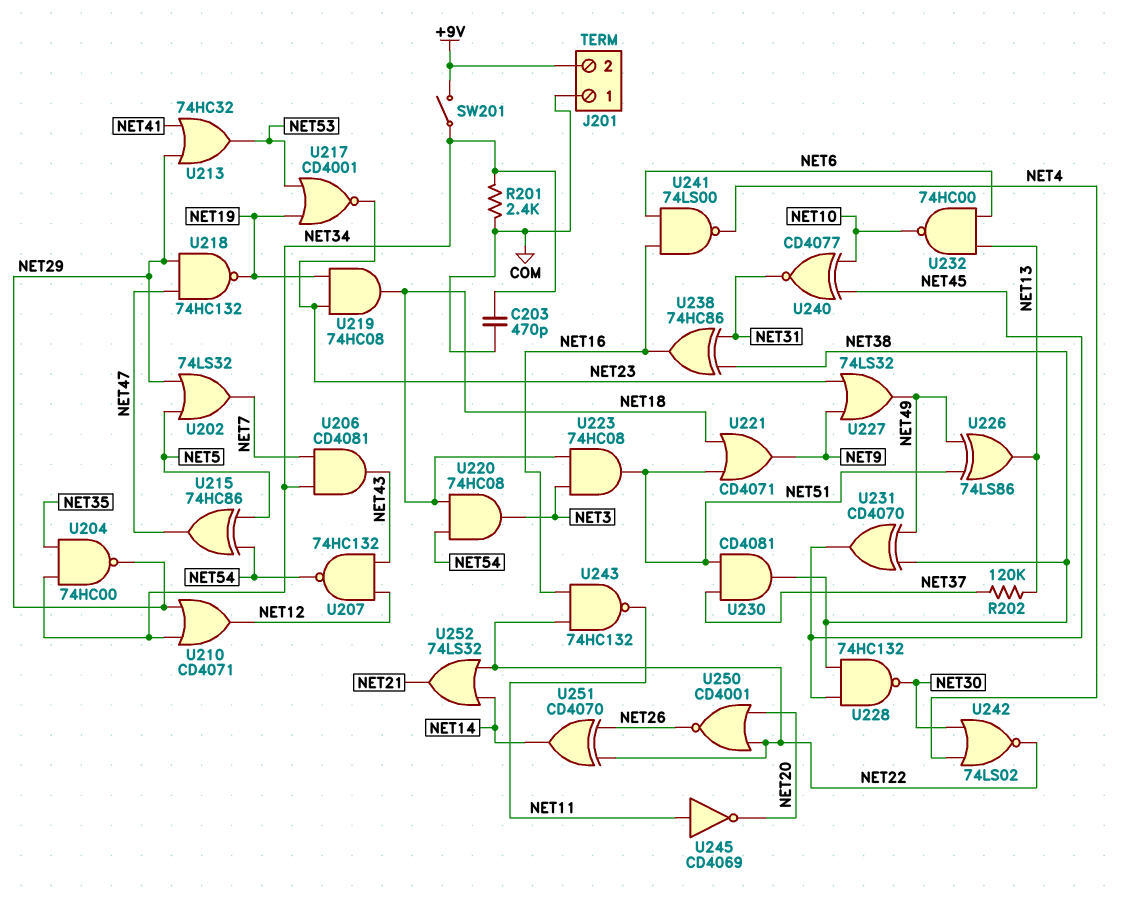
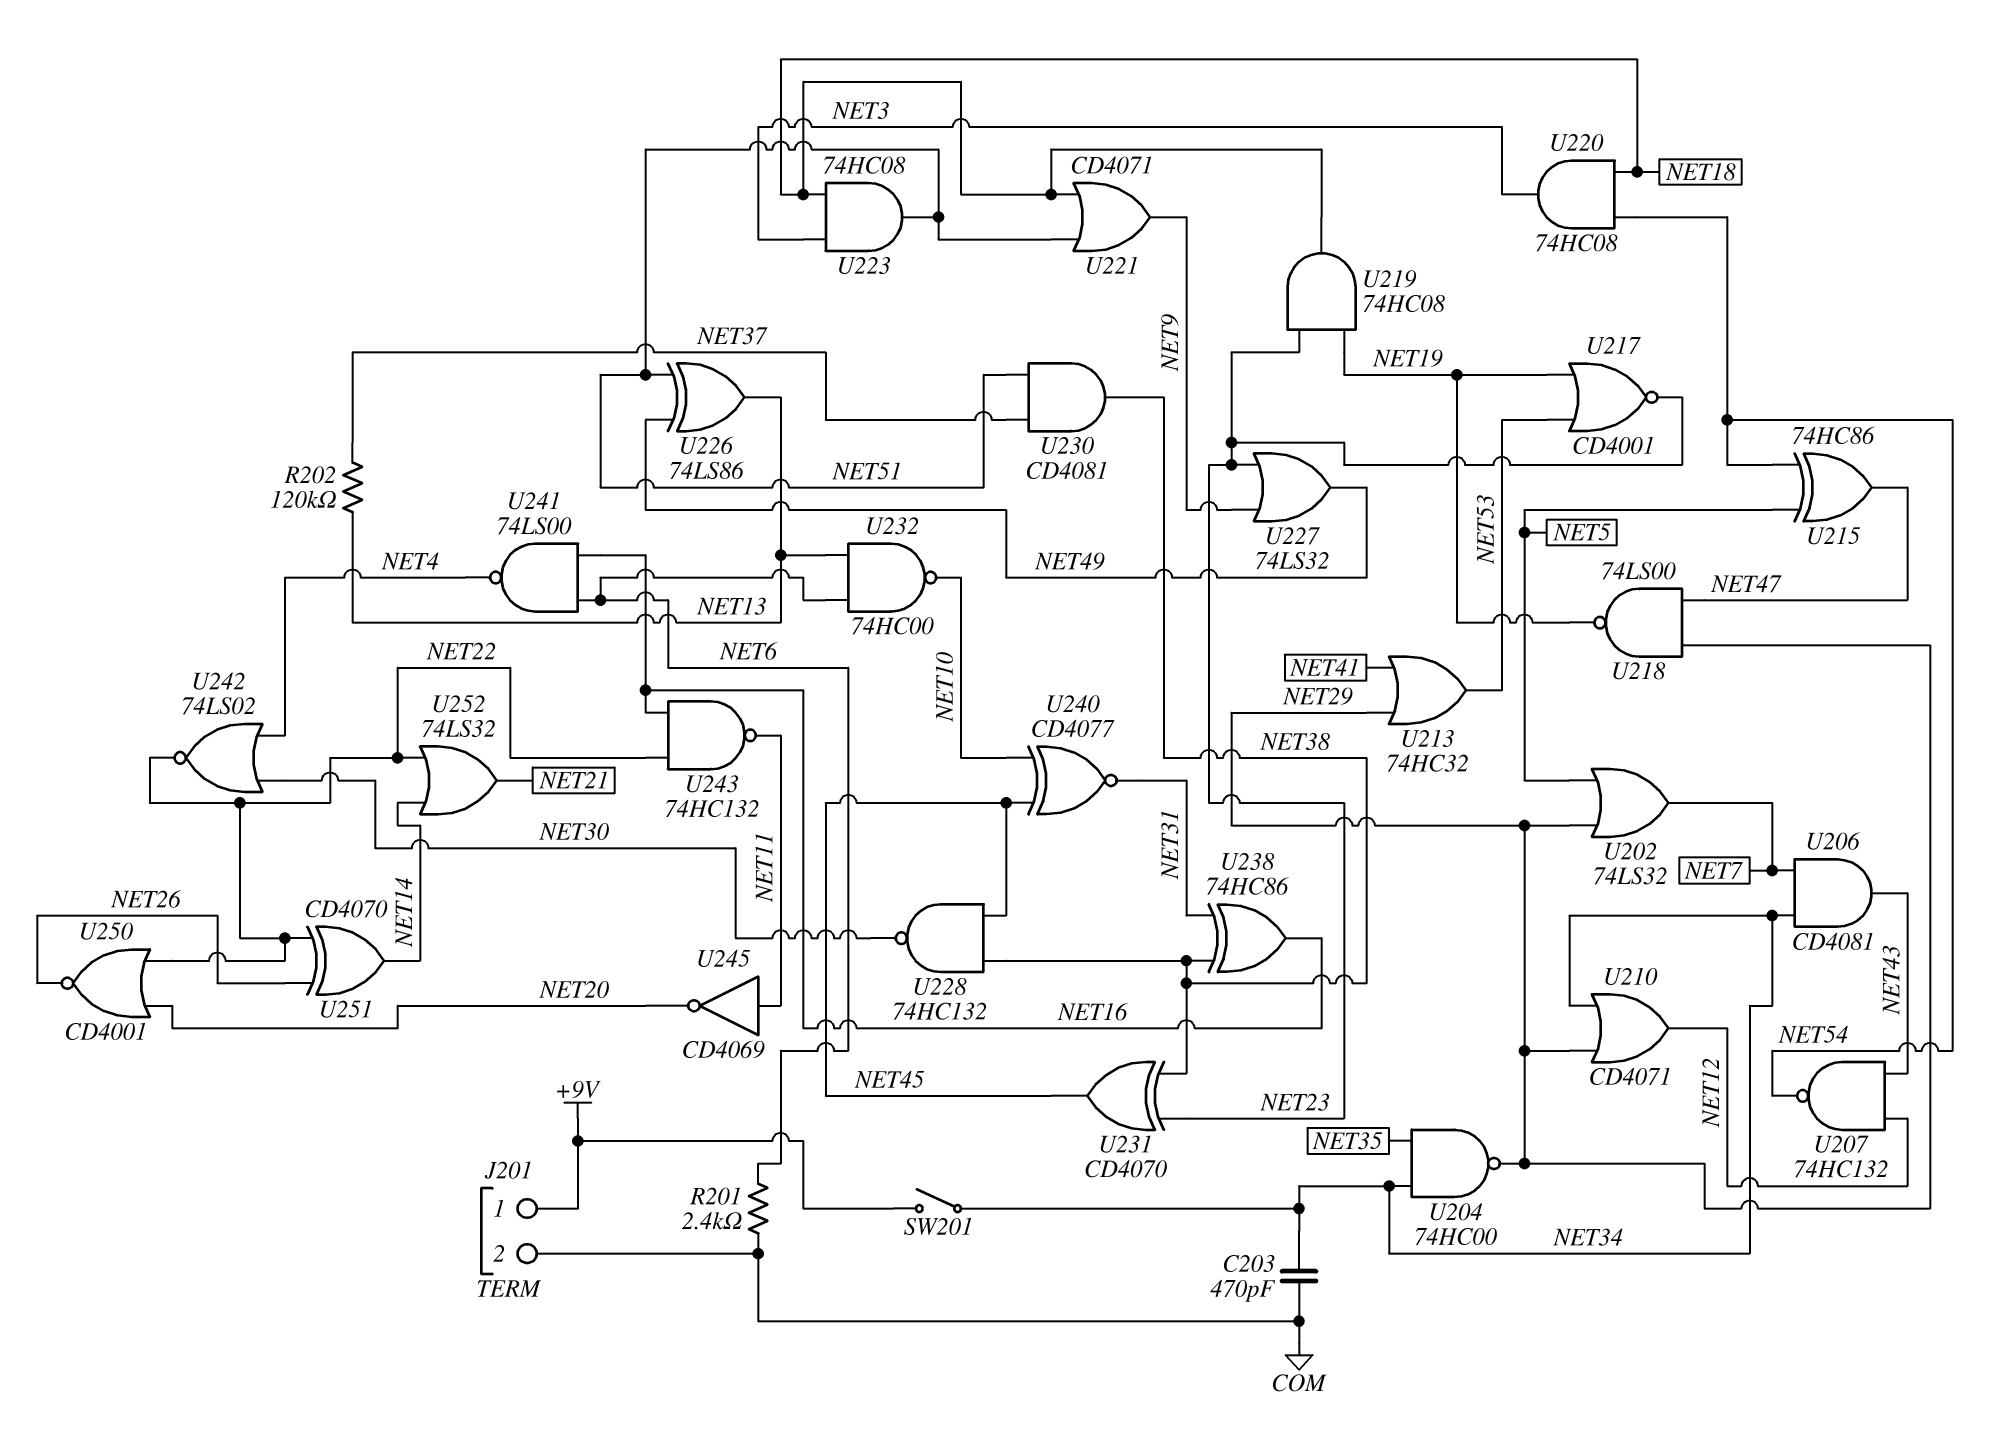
J201 pin 1: COM -> +9V
J201 pin 2: +9V -> COM
R201: 2.4k (COM, NET34) -> 2.4k (COM, NET6)
U218: NAND 74HC132 (in NET29, in NET47, out NET19) -> NAND 74LS00 (in NET29, in NET47, out NET19)
U231: XOR CD4070 (in NET38, in NET49, out NET45) -> XOR CD4070 (in NET23, in NET38, out NET45)

